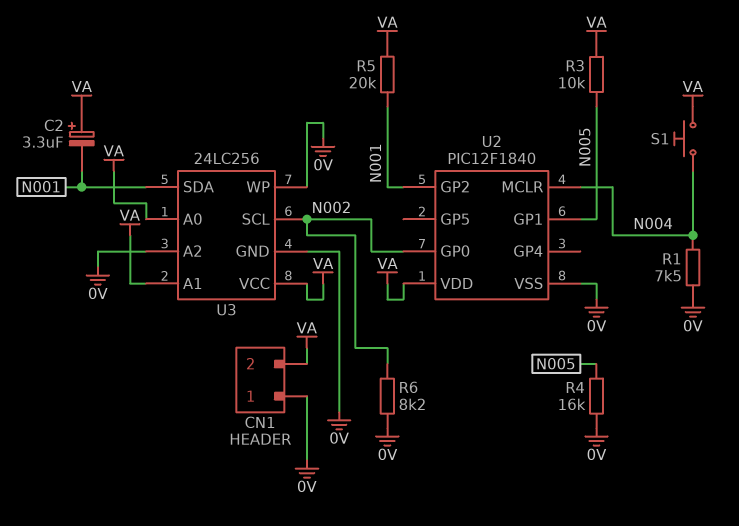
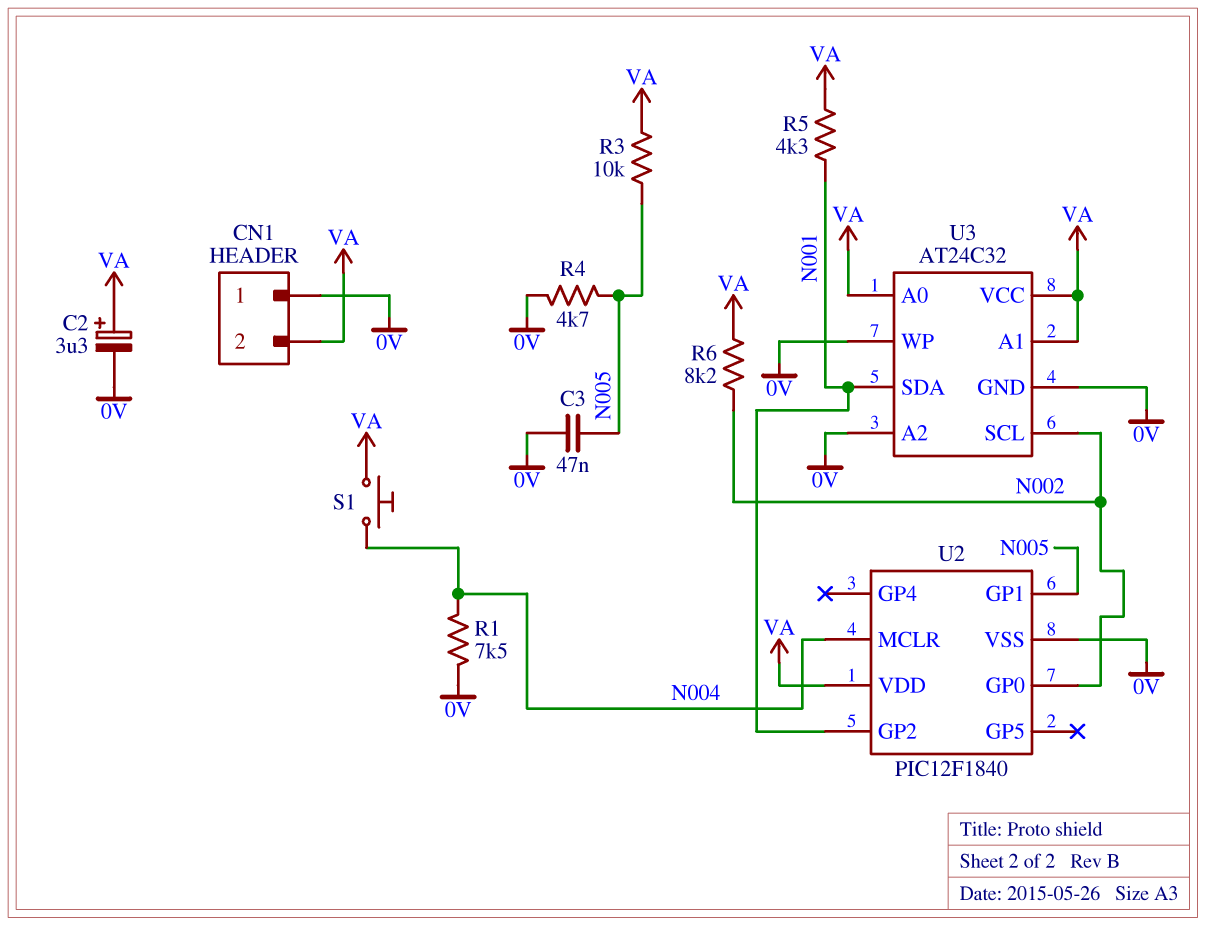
C2: 3.3uF (plus VA, minus N001) -> 3.3uF (plus VA, minus 0V)
C3: none -> 47nF (0V, N005)
R4: 16k (0V, N005) -> 4.7k (0V, N005)
R5: 20k (N001, VA) -> 4.3k (N001, VA)
R6: 8.2k (0V, N002) -> 8.2k (N002, VA)
U3: 24LC256 -> AT24C32

